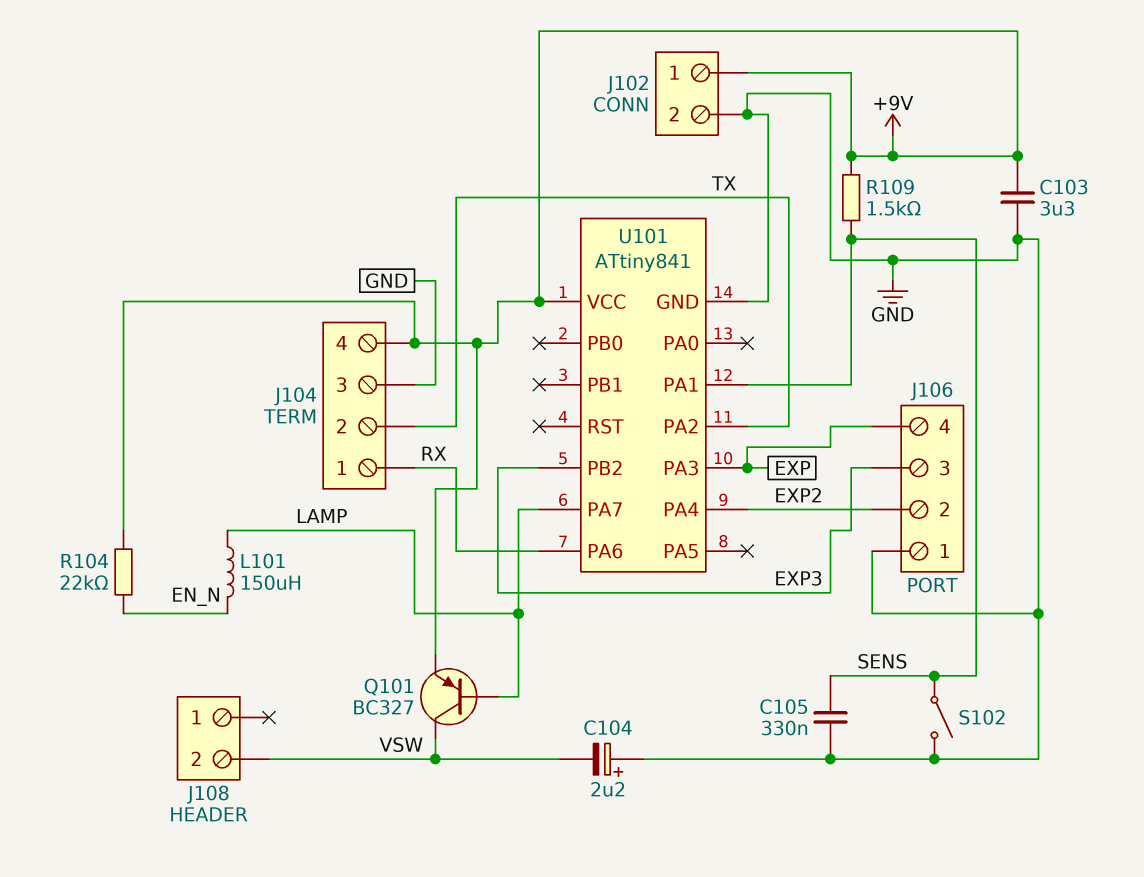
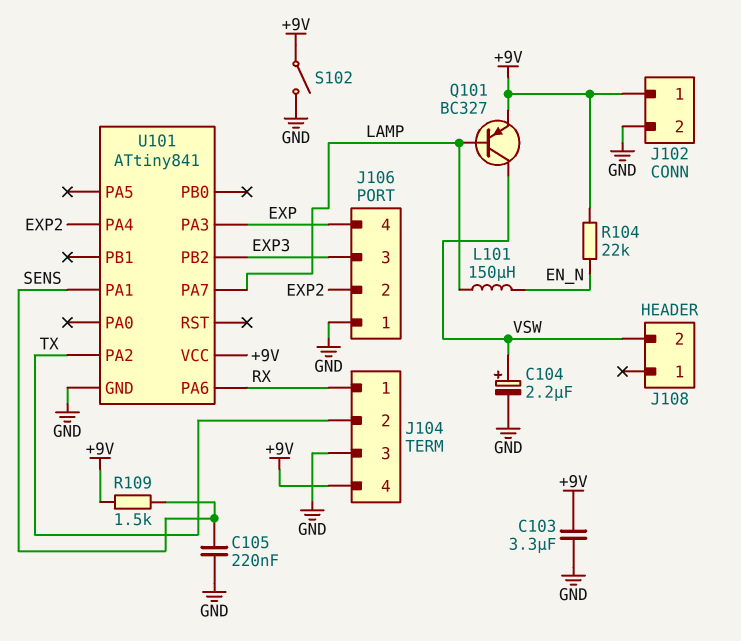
C104: 2.2uF (plus GND, minus VSW) -> 2.2uF (plus VSW, minus GND)
C105: 330nF (GND, SENS) -> 220nF (GND, SENS)
S102: switch (GND, SENS) -> switch (+9V, GND)

